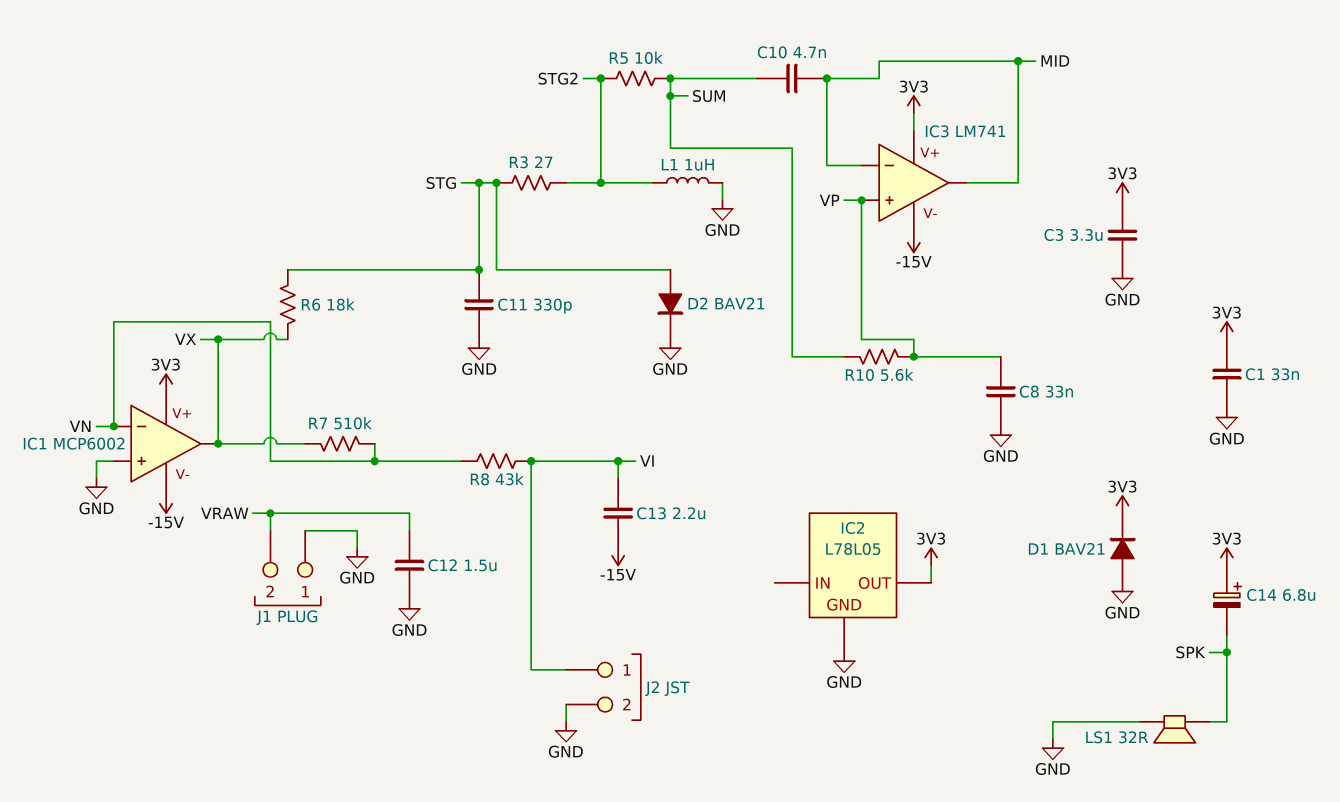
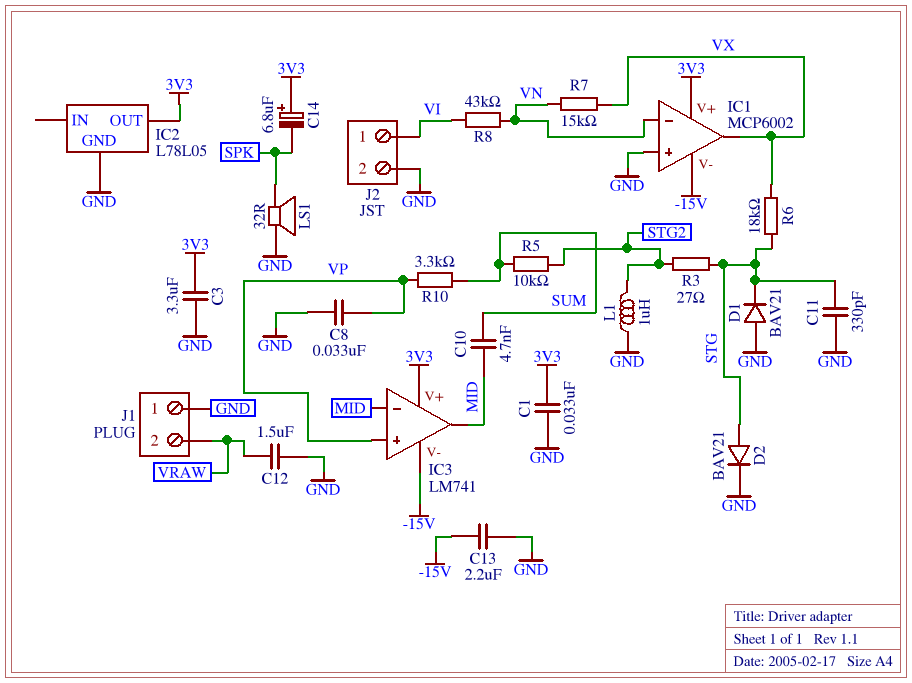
C13: 2.2uF (-15V, VI) -> 2.2uF (-15V, GND)
D1: diode BAV21 (A GND, K 3V3) -> diode BAV21 (A GND, K STG)
R7: 510k (VN, VX) -> 15k (VN, VX)
R10: 5.6k (SUM, VP) -> 3.3k (SUM, VP)

